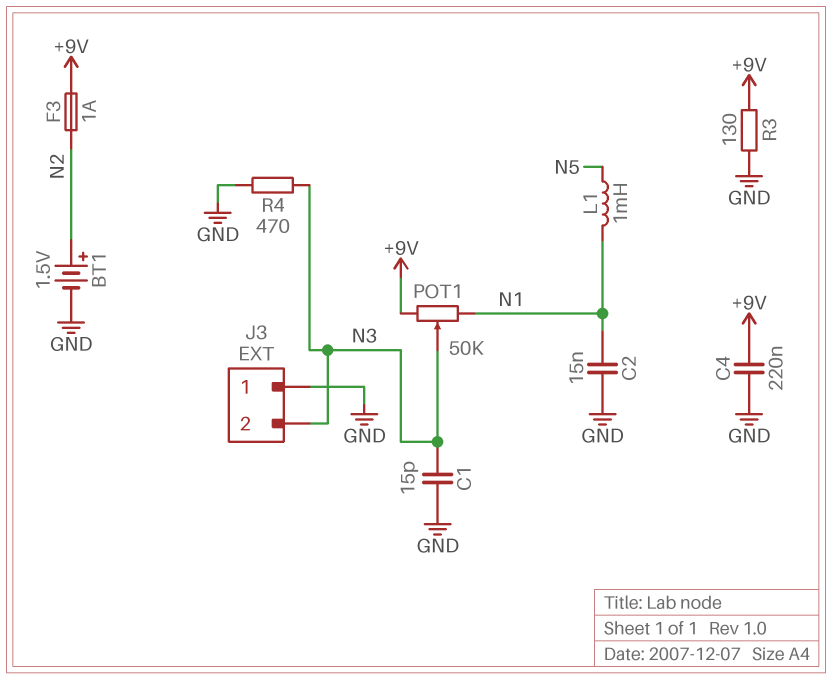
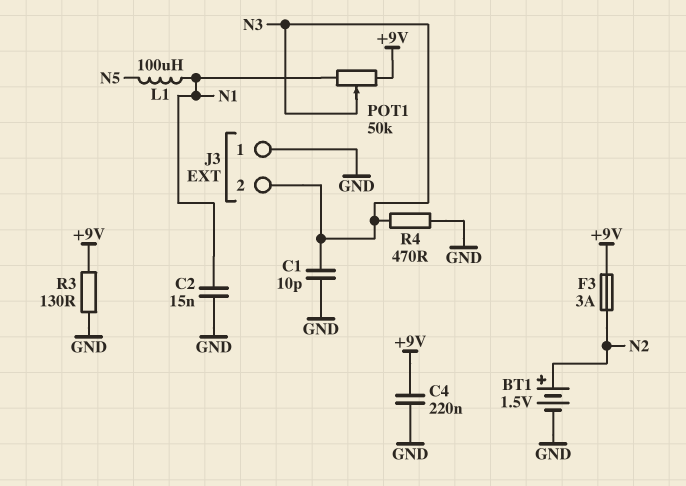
C1: 15pF (GND, N3) -> 10pF (GND, N3)
F3: 1A (+9V, N2) -> 3A (+9V, N2)
L1: 1mH (N1, N5) -> 100uH (N1, N5)

